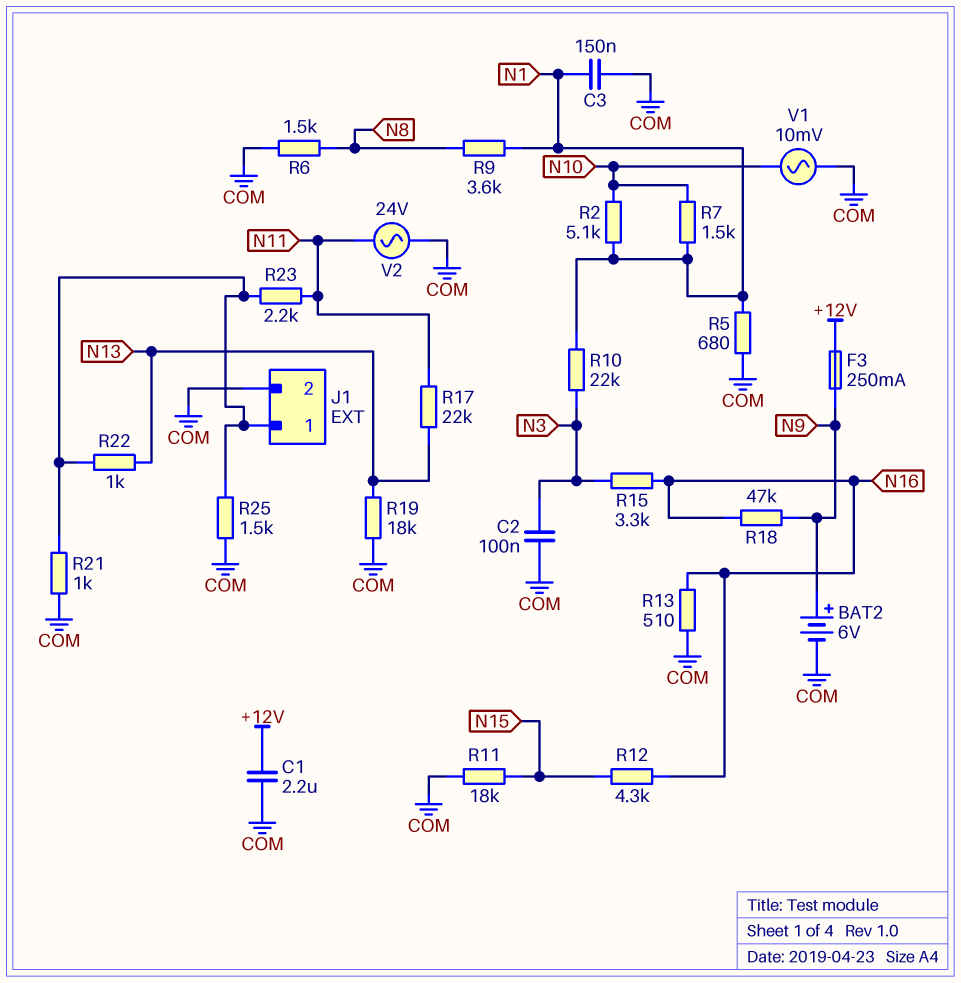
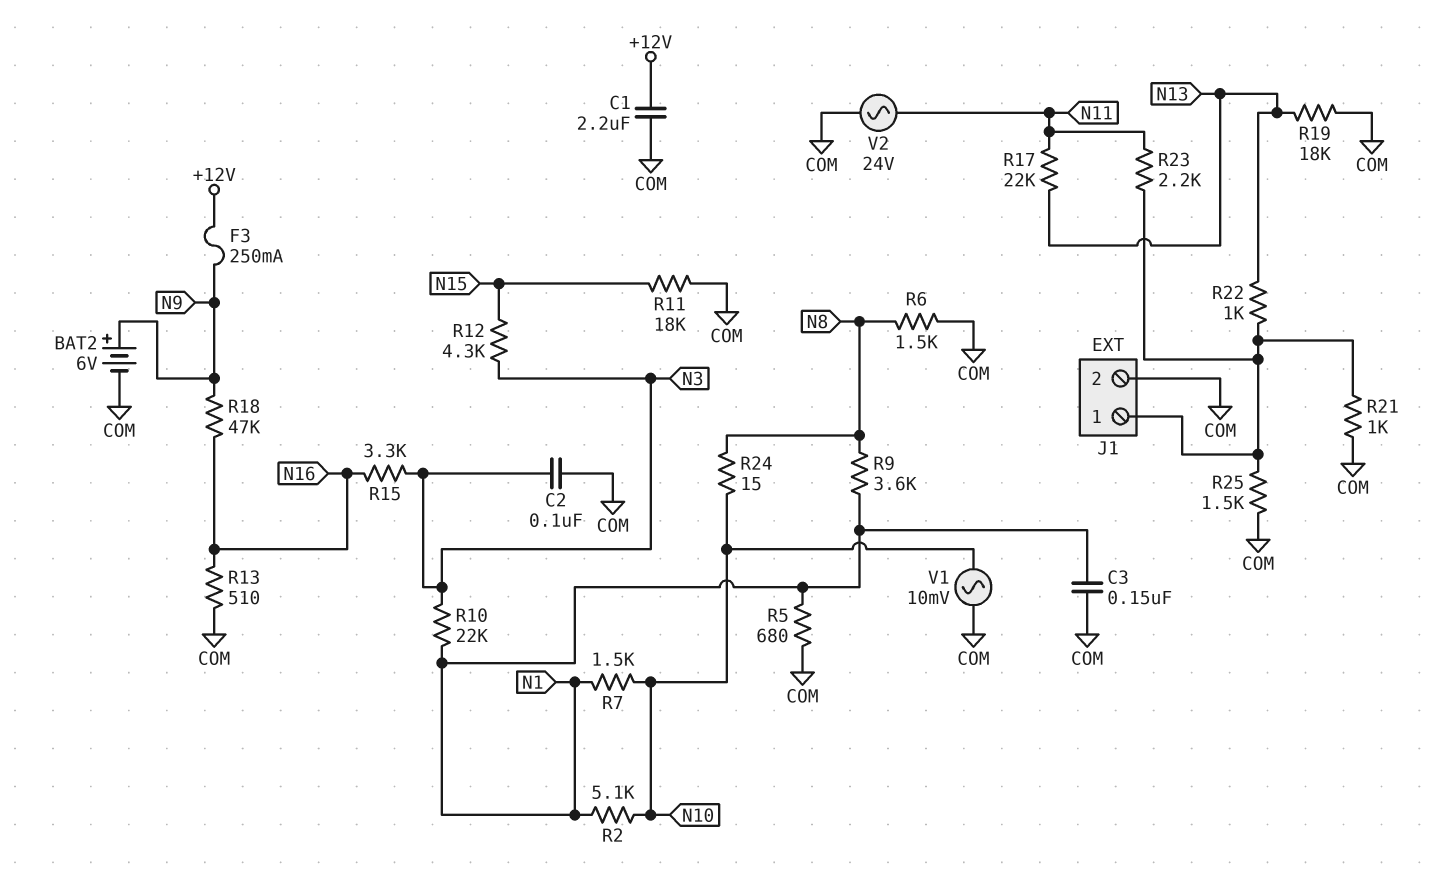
R12: 4.3k (N15, N16) -> 4.3k (N3, N15)
R24: none -> 15 (N8, N10)

